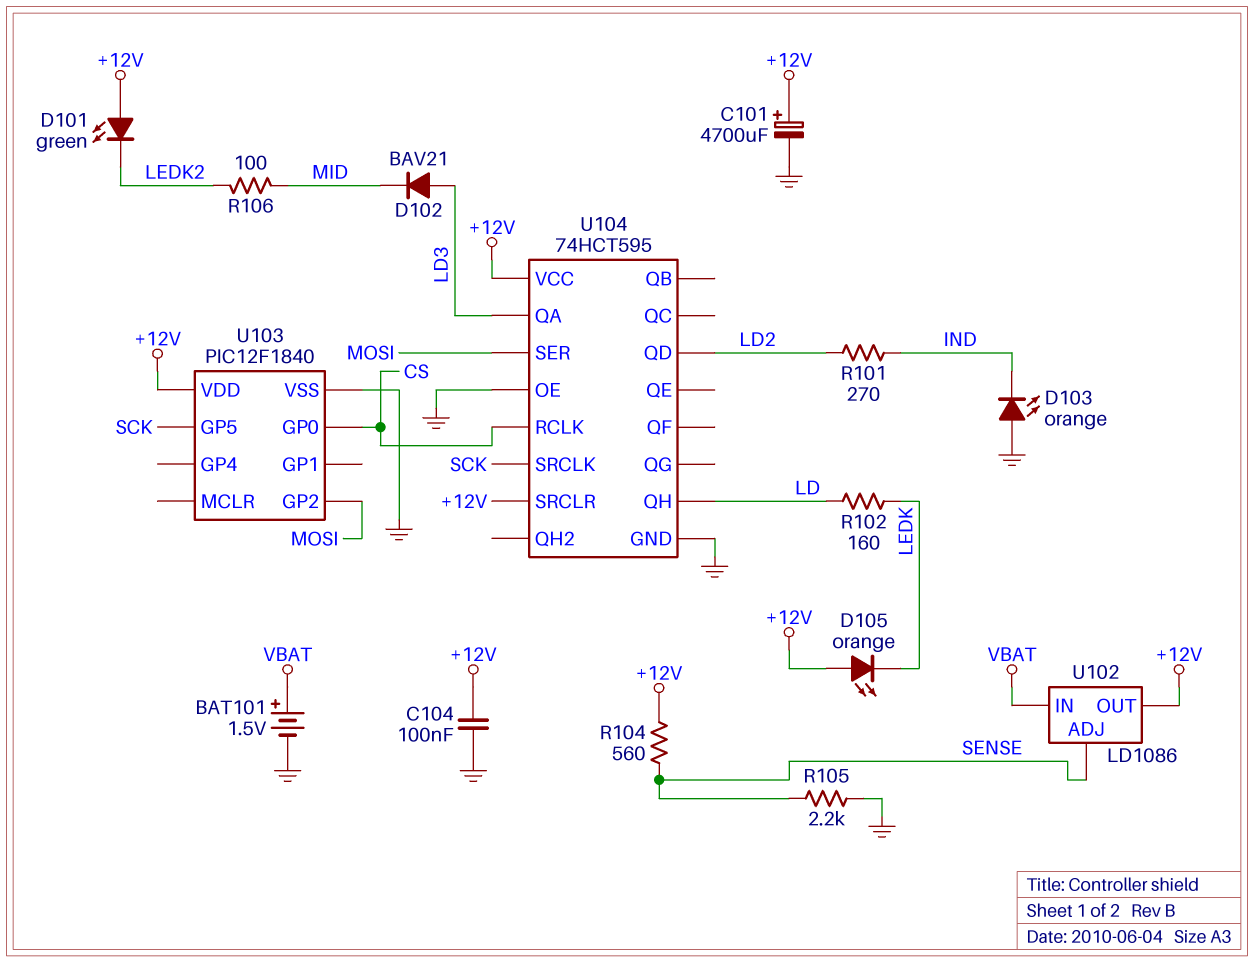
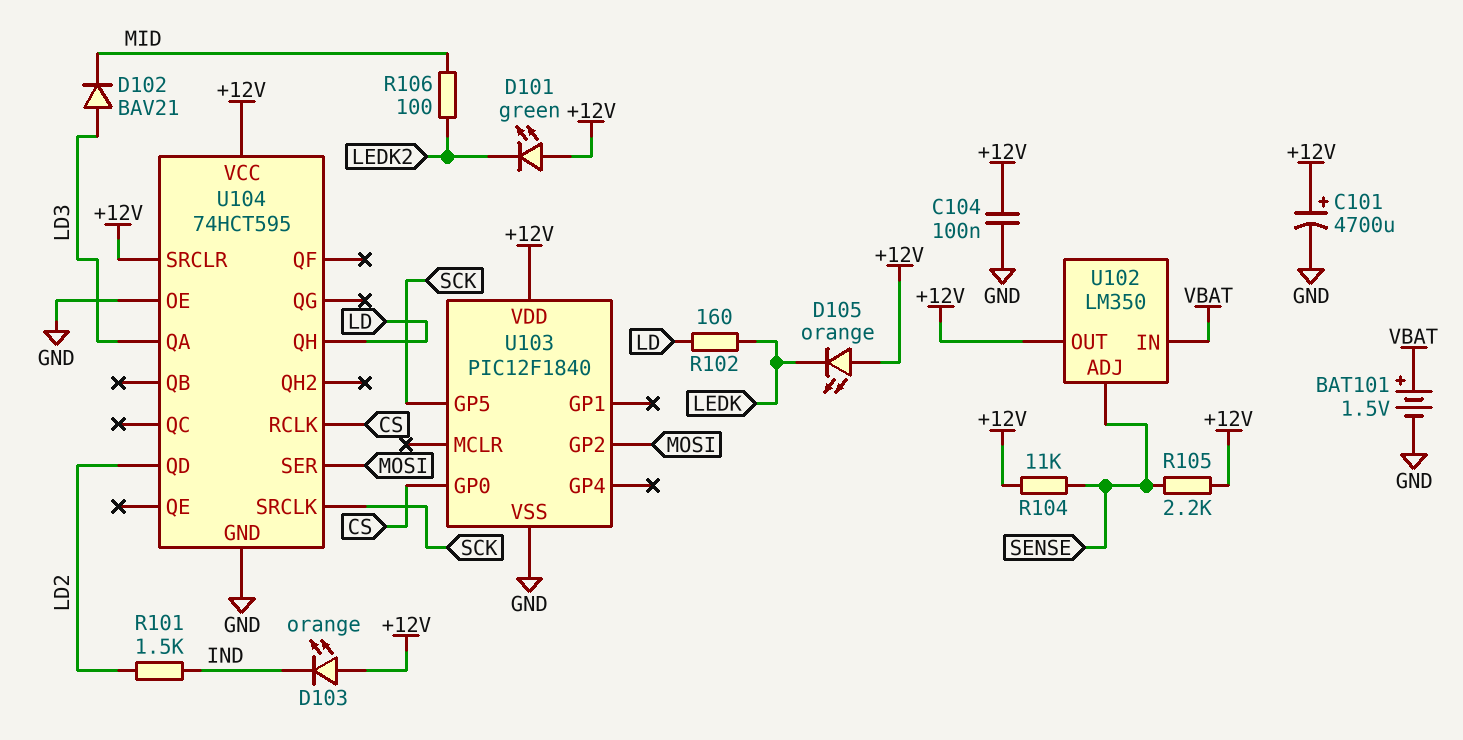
D103: LED orange (A GND, K IND) -> LED orange (A +12V, K IND)
R101: 270 (IND, LD2) -> 1.5k (IND, LD2)
R104: 560 (+12V, SENSE) -> 11k (+12V, SENSE)
R105: 2.2k (GND, SENSE) -> 2.2k (+12V, SENSE)
U102: LD1086 -> LM350

